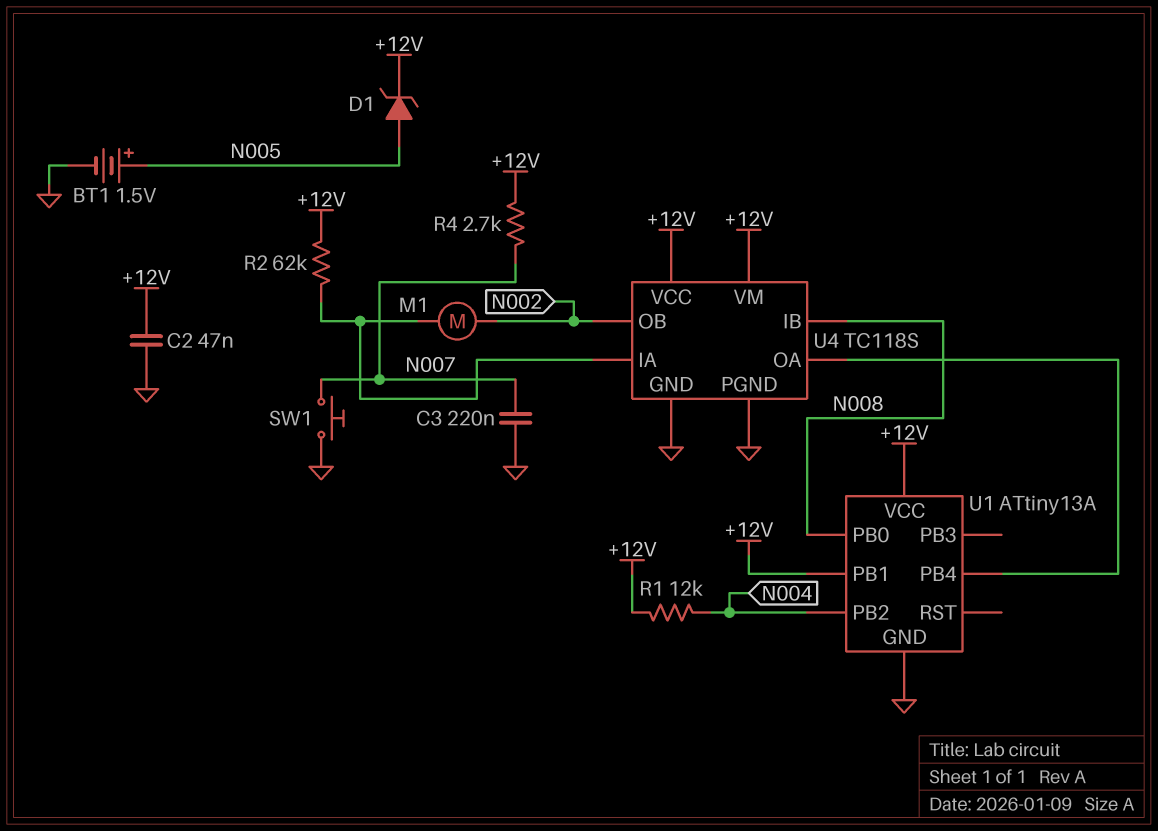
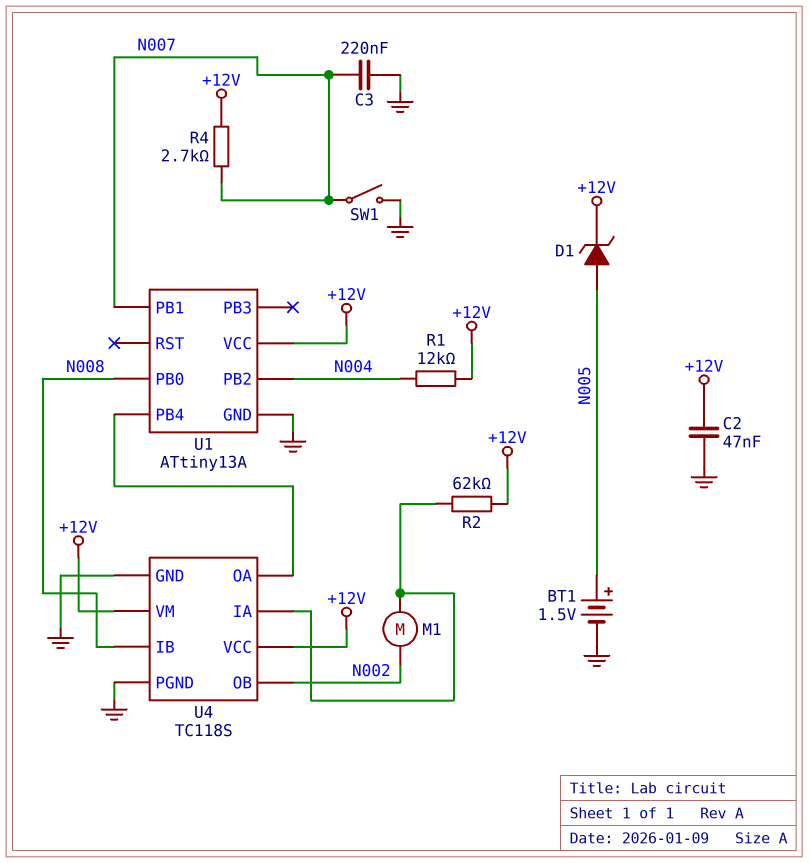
SW1: button (GND, N007) -> switch (GND, N007)
U1 pin PB1: +12V -> N007

